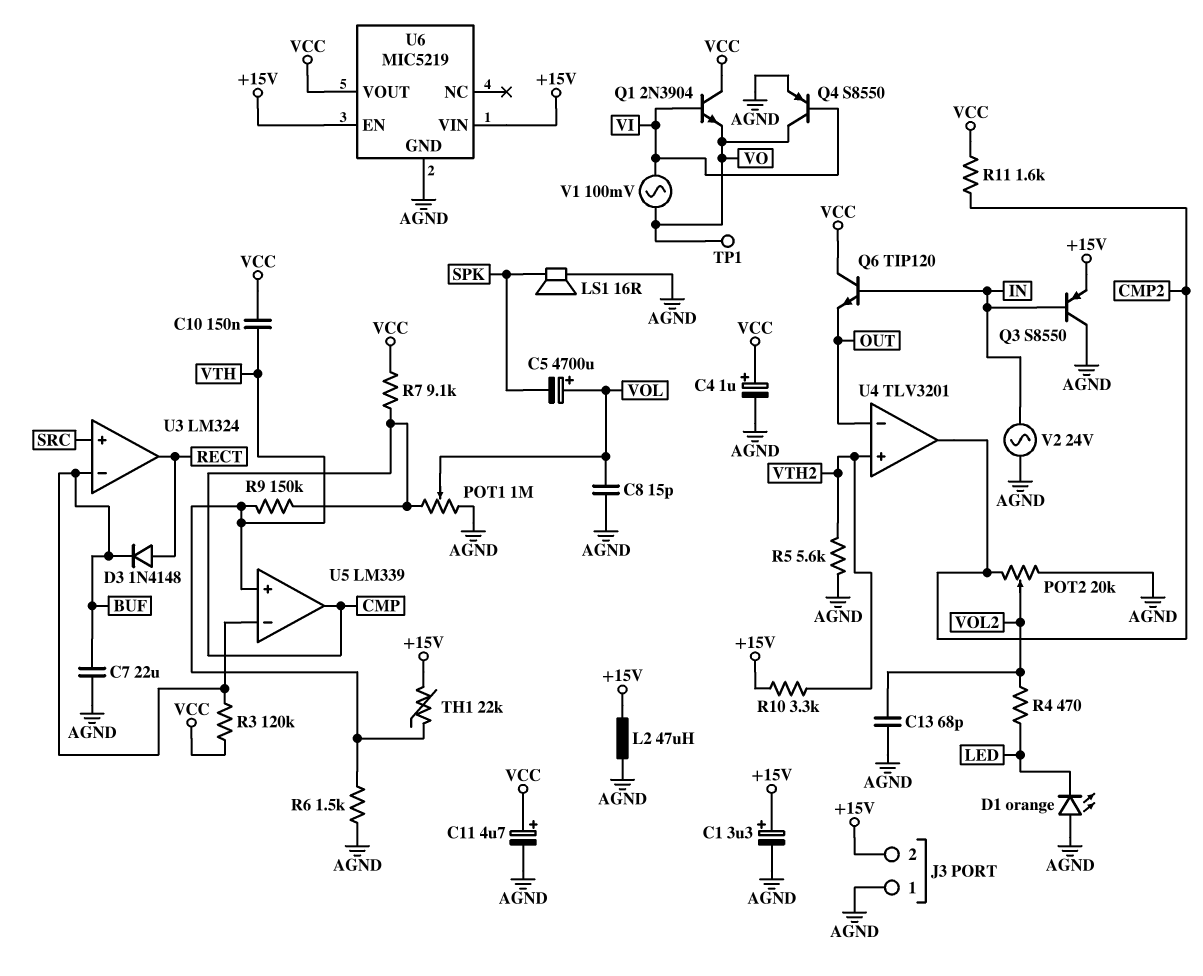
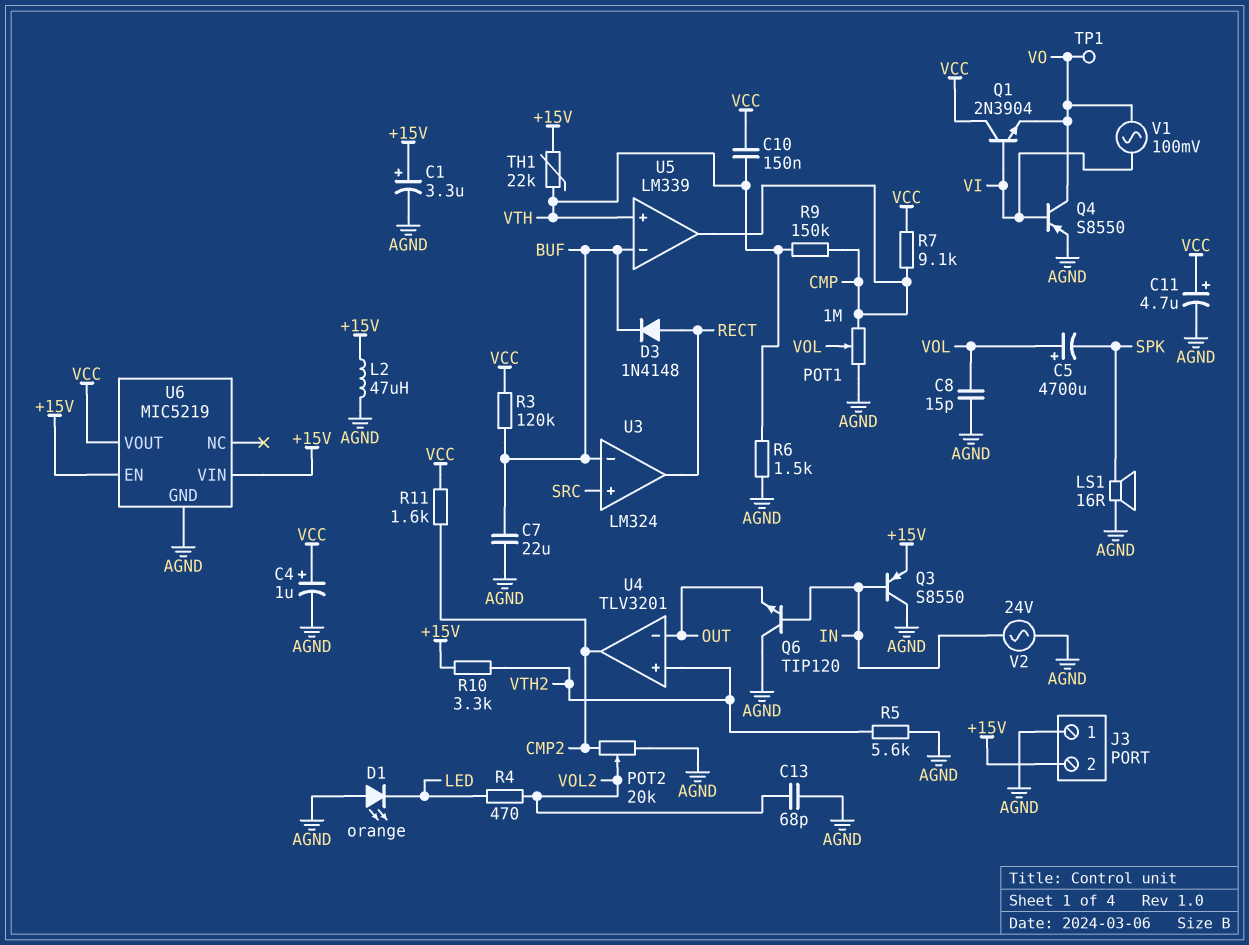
Q6: NPN TIP120 (B IN, C VCC, E OUT) -> NPN TIP120 (B IN, C AGND, E OUT)

